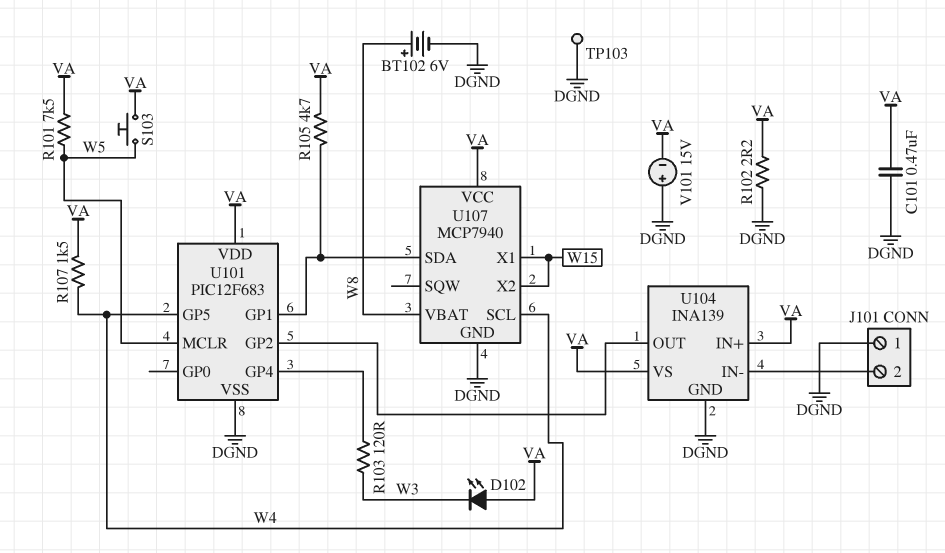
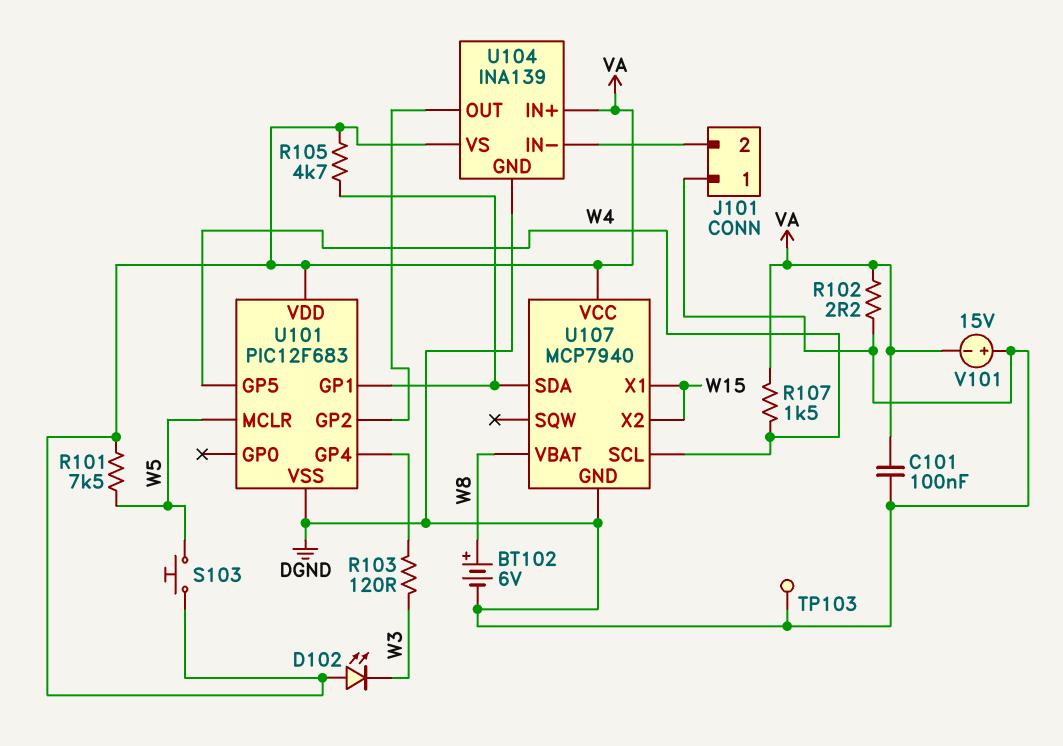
C101: 470nF (DGND, VA) -> 100nF (DGND, VA)

